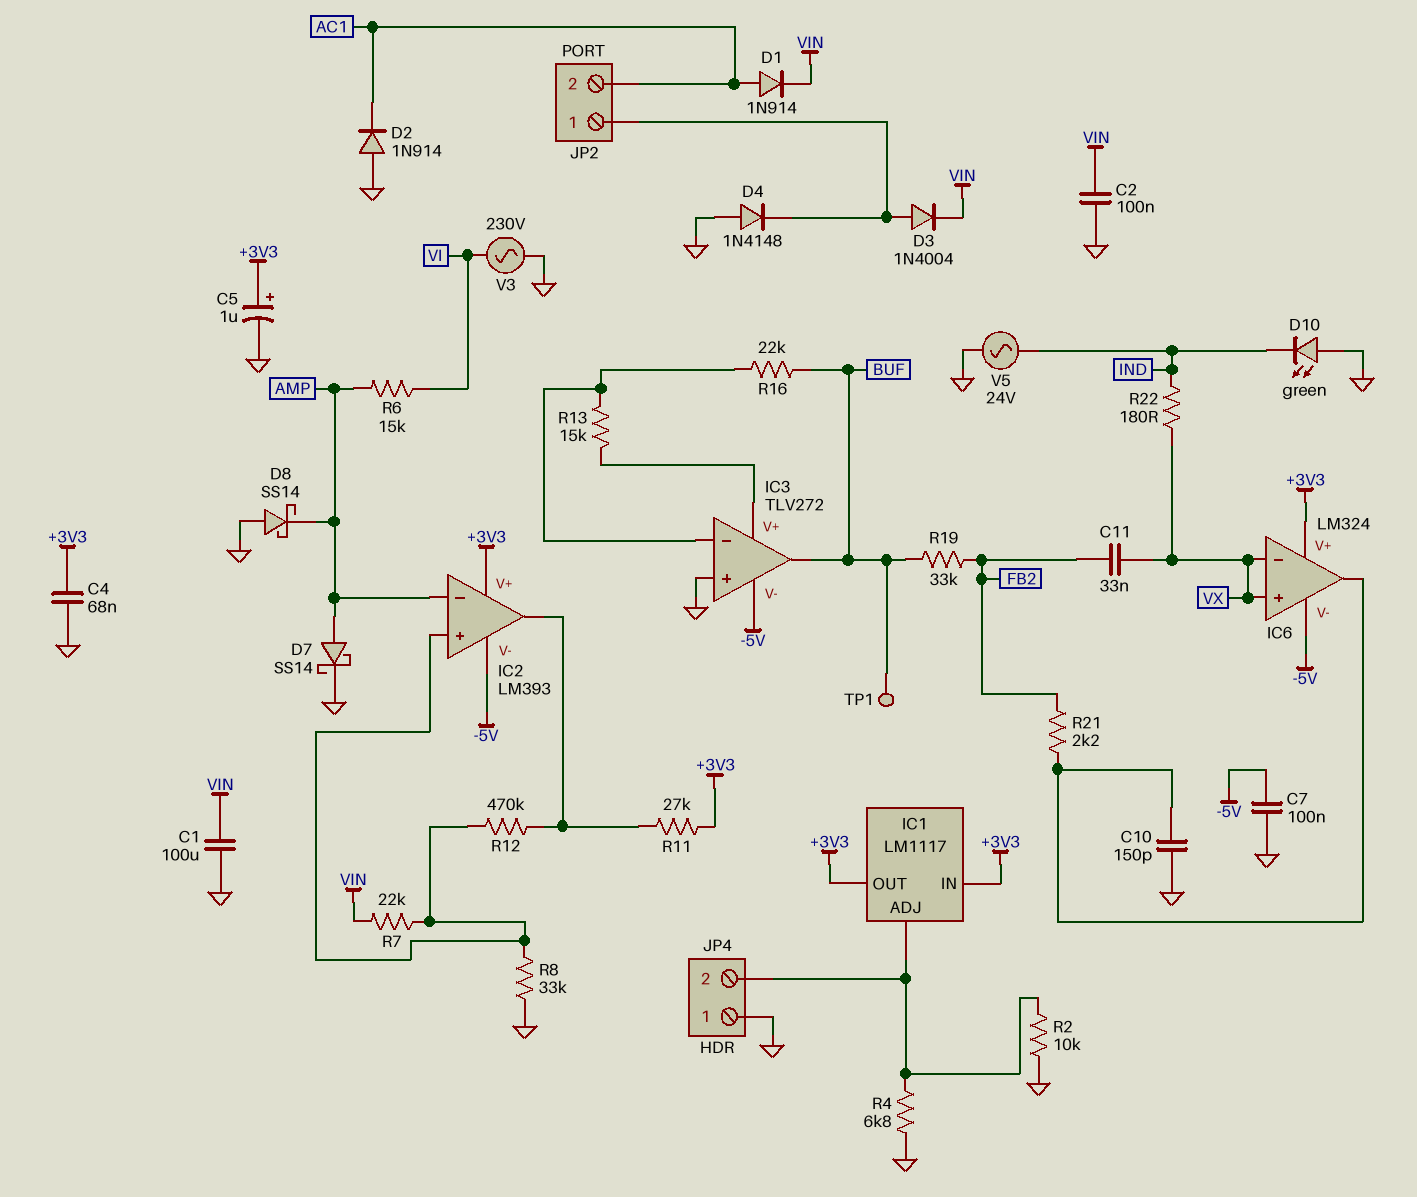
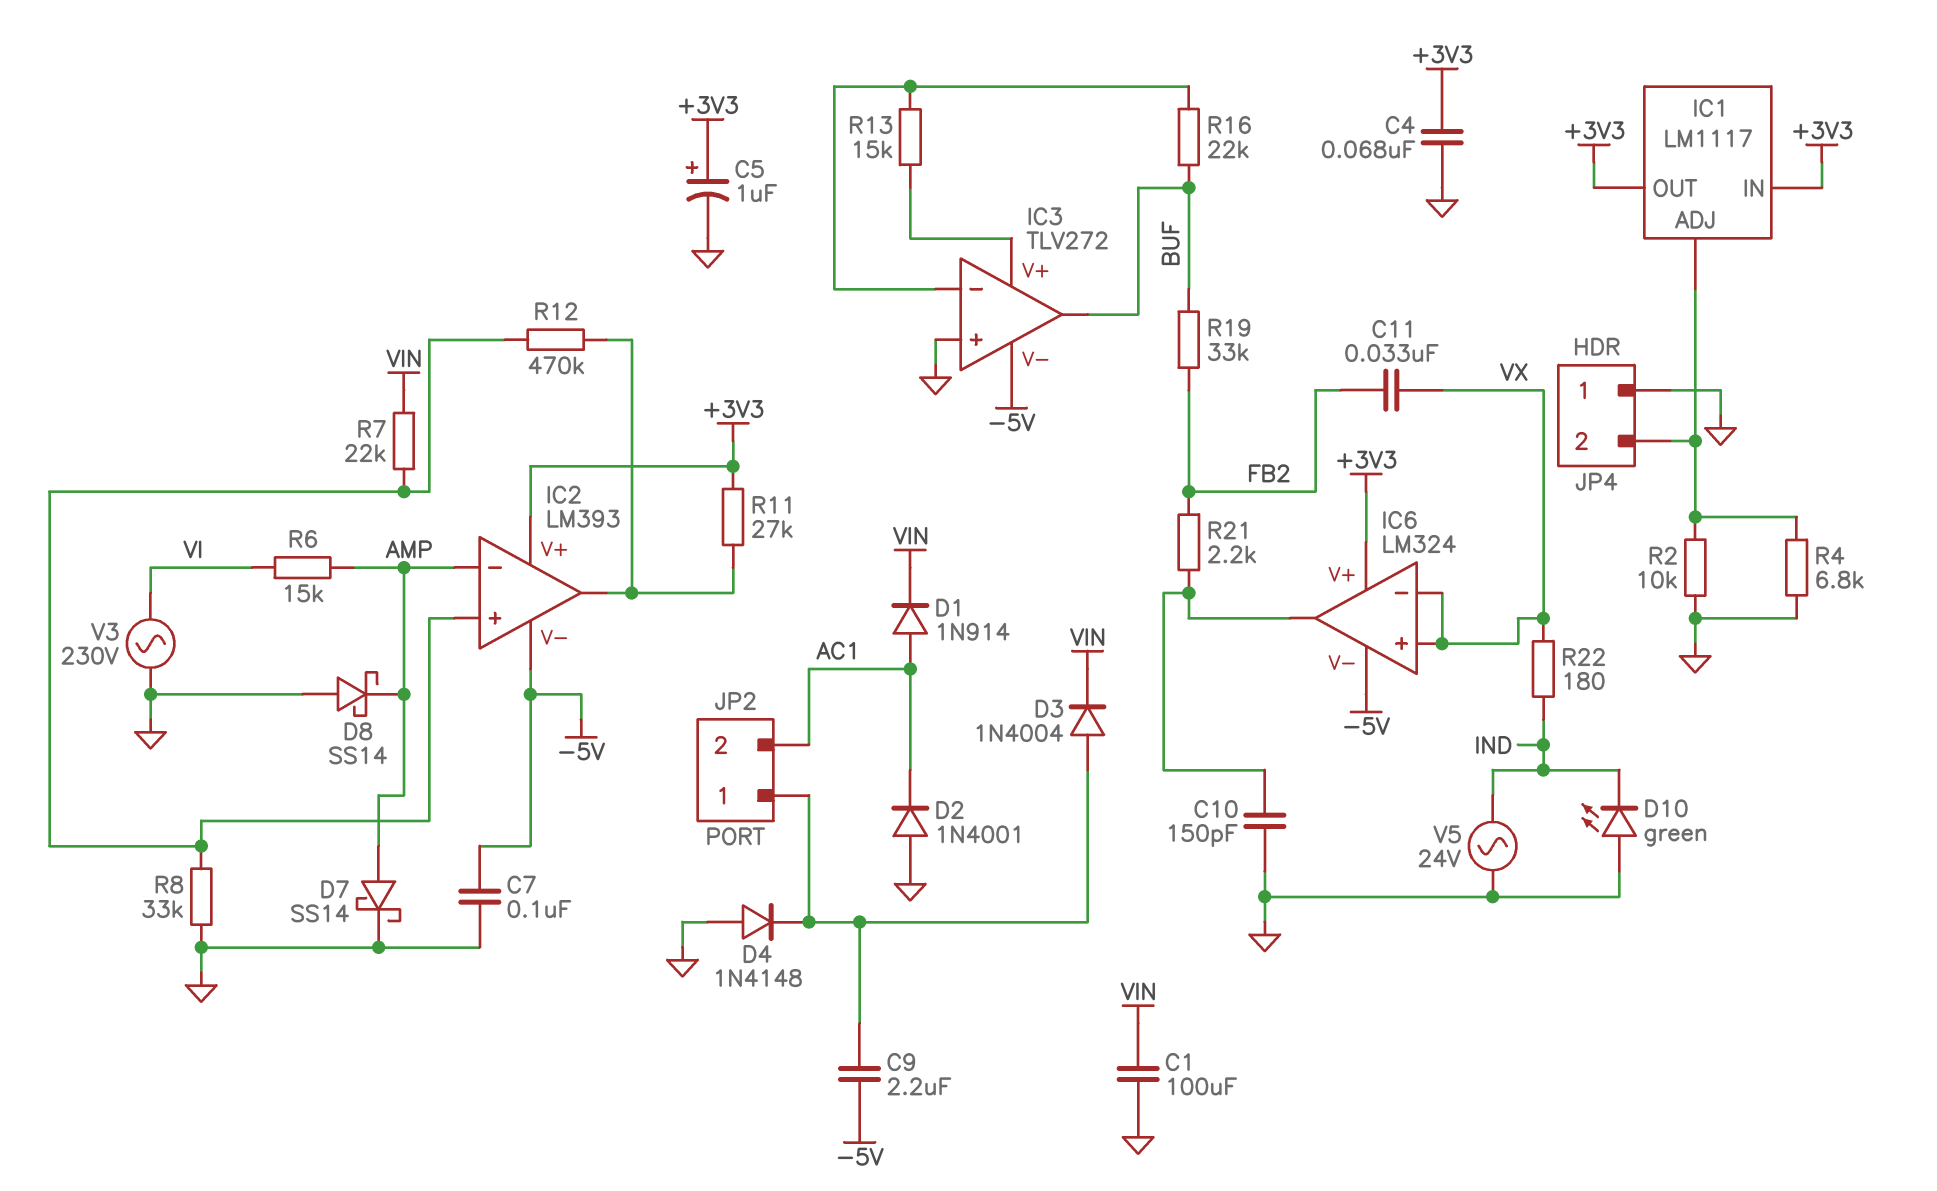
C2: 100nF (GND, VIN) -> none
C9: none -> 2.2uF (-5V, JP2/1)
D2: diode 1N914 (A GND, K AC1) -> diode 1N4001 (A GND, K AC1)
TP1: test point (BUF) -> none

